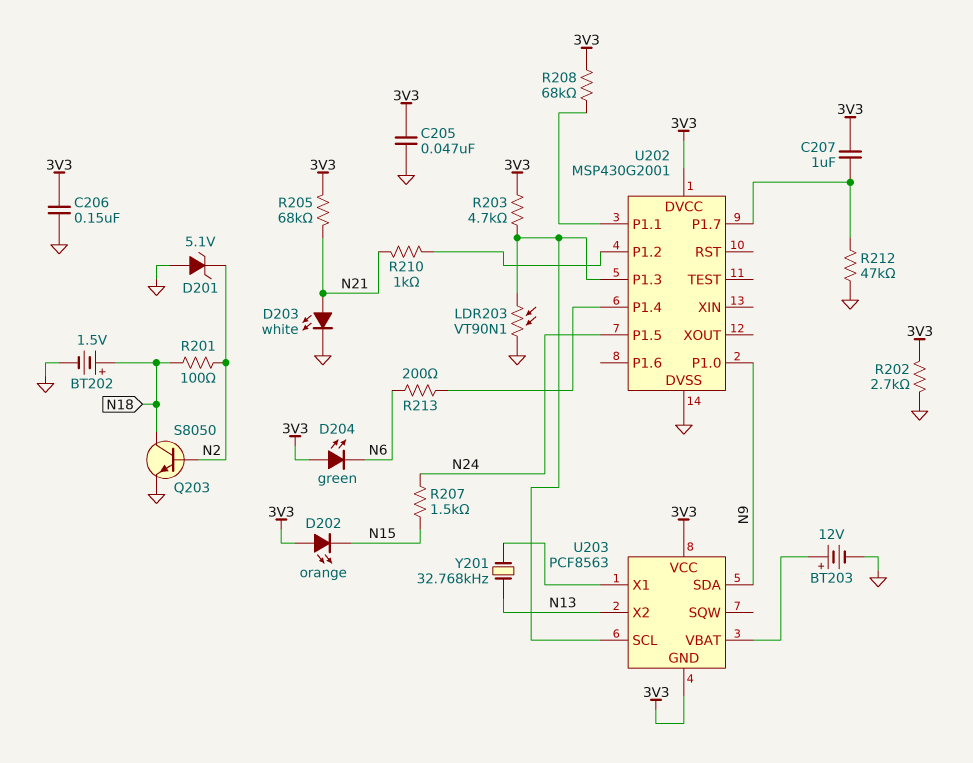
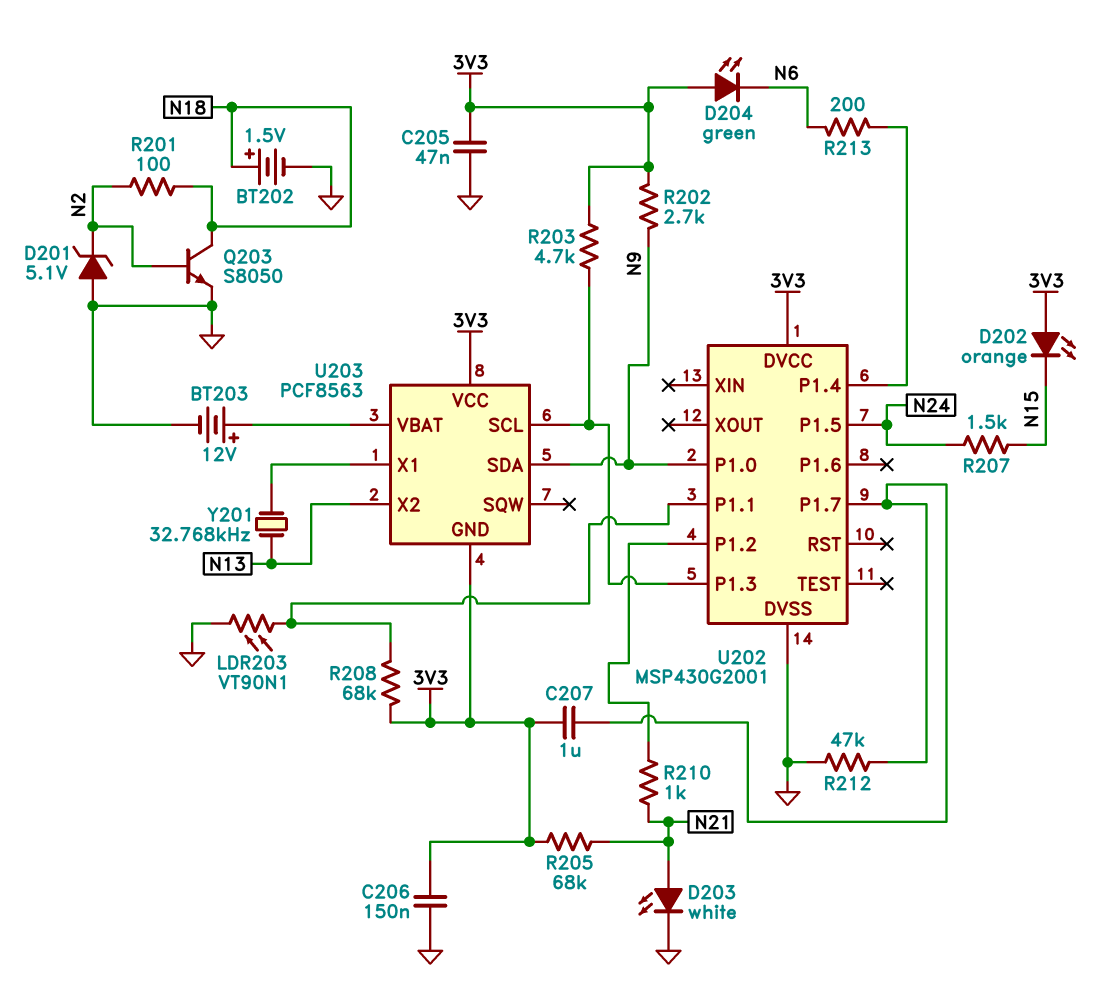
LDR203: VT90N1 (GND, U202/P1.3) -> VT90N1 (GND, U202/P1.1)
R202: 2.7k (3V3, GND) -> 2.7k (3V3, N9)

